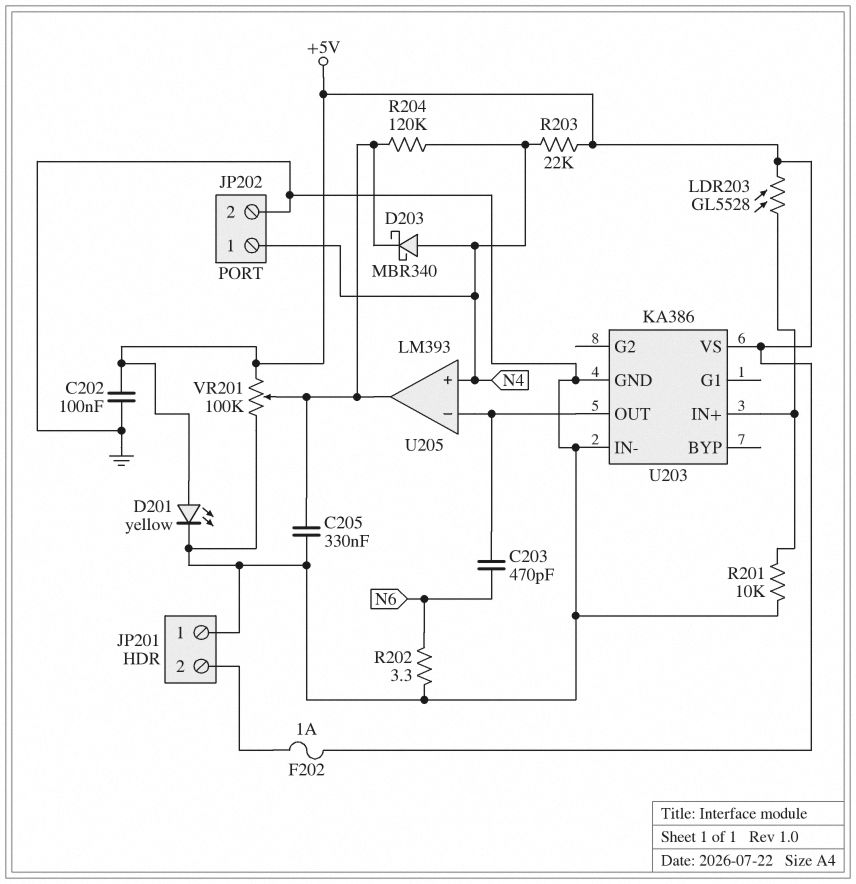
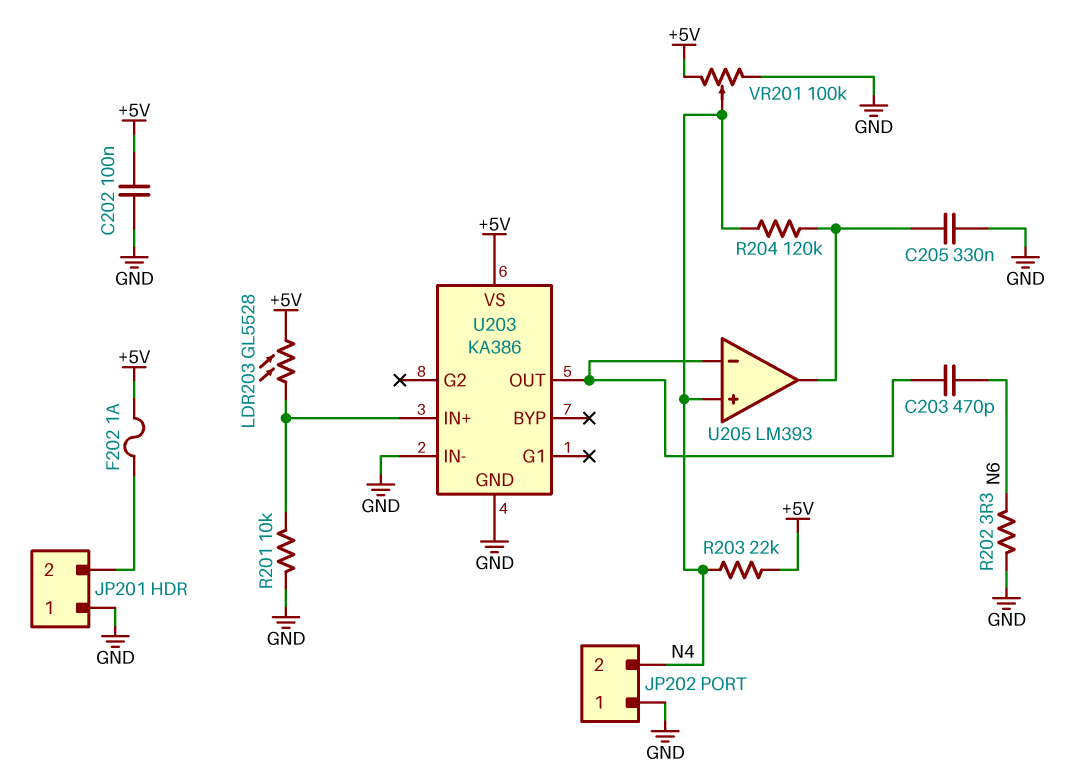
D201: LED yellow (A +5V, K GND) -> none
D203: schottky MBR340 (A N4, K U205/out) -> none
JP202 pin 1: N4 -> GND
JP202 pin 2: GND -> N4
VR201: 100k (+5V, GND, wiper U205/out) -> 100k (+5V, GND, wiper N4)

